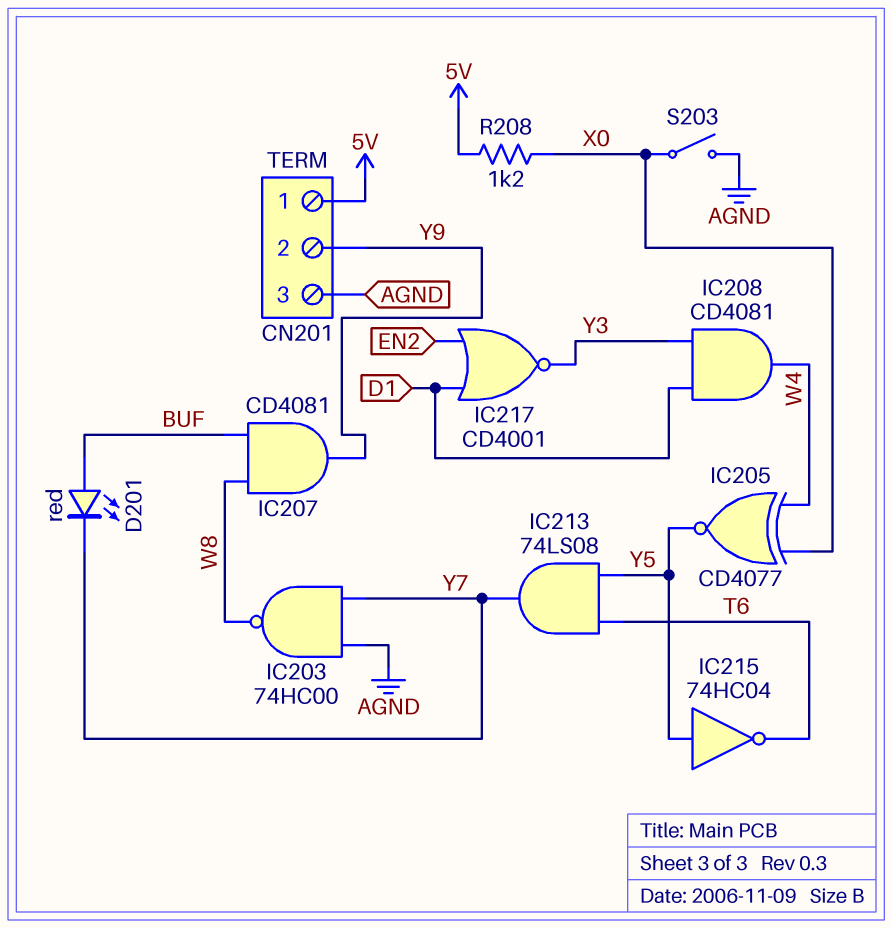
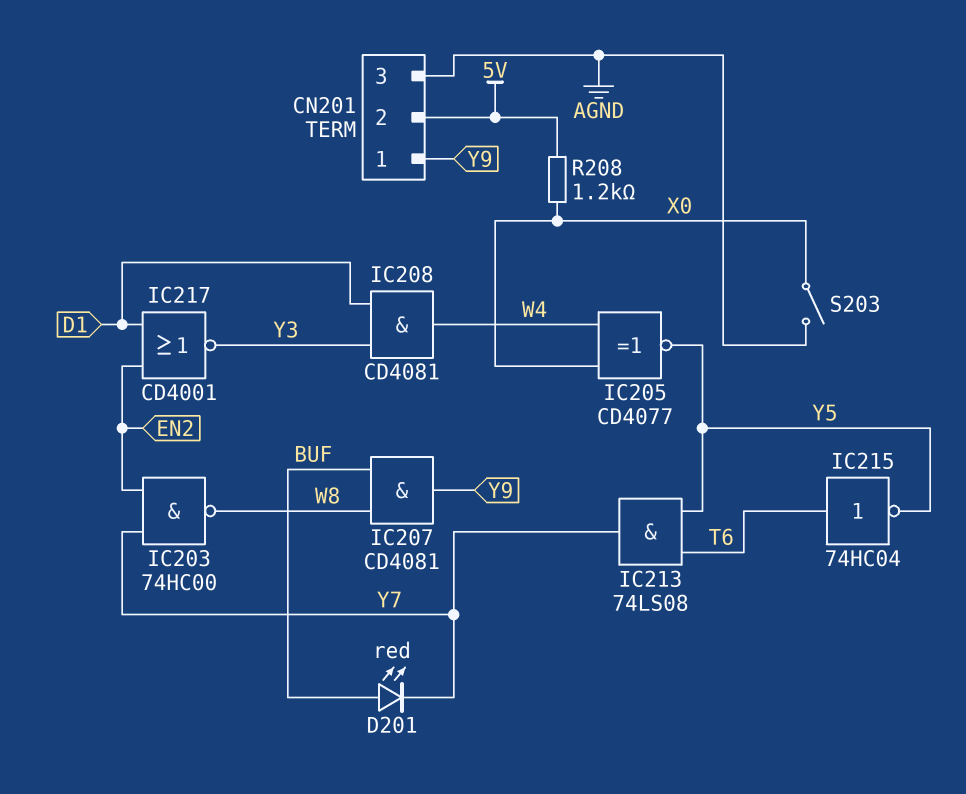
CN201 pin 1: 5V -> Y9
CN201 pin 2: Y9 -> 5V
IC203: NAND 74HC00 (in AGND, in Y7, out W8) -> NAND 74HC00 (in EN2, in Y7, out W8)
IC215: NOT 74HC04 (in Y5, out T6) -> NOT 74HC04 (in T6, out Y5)

